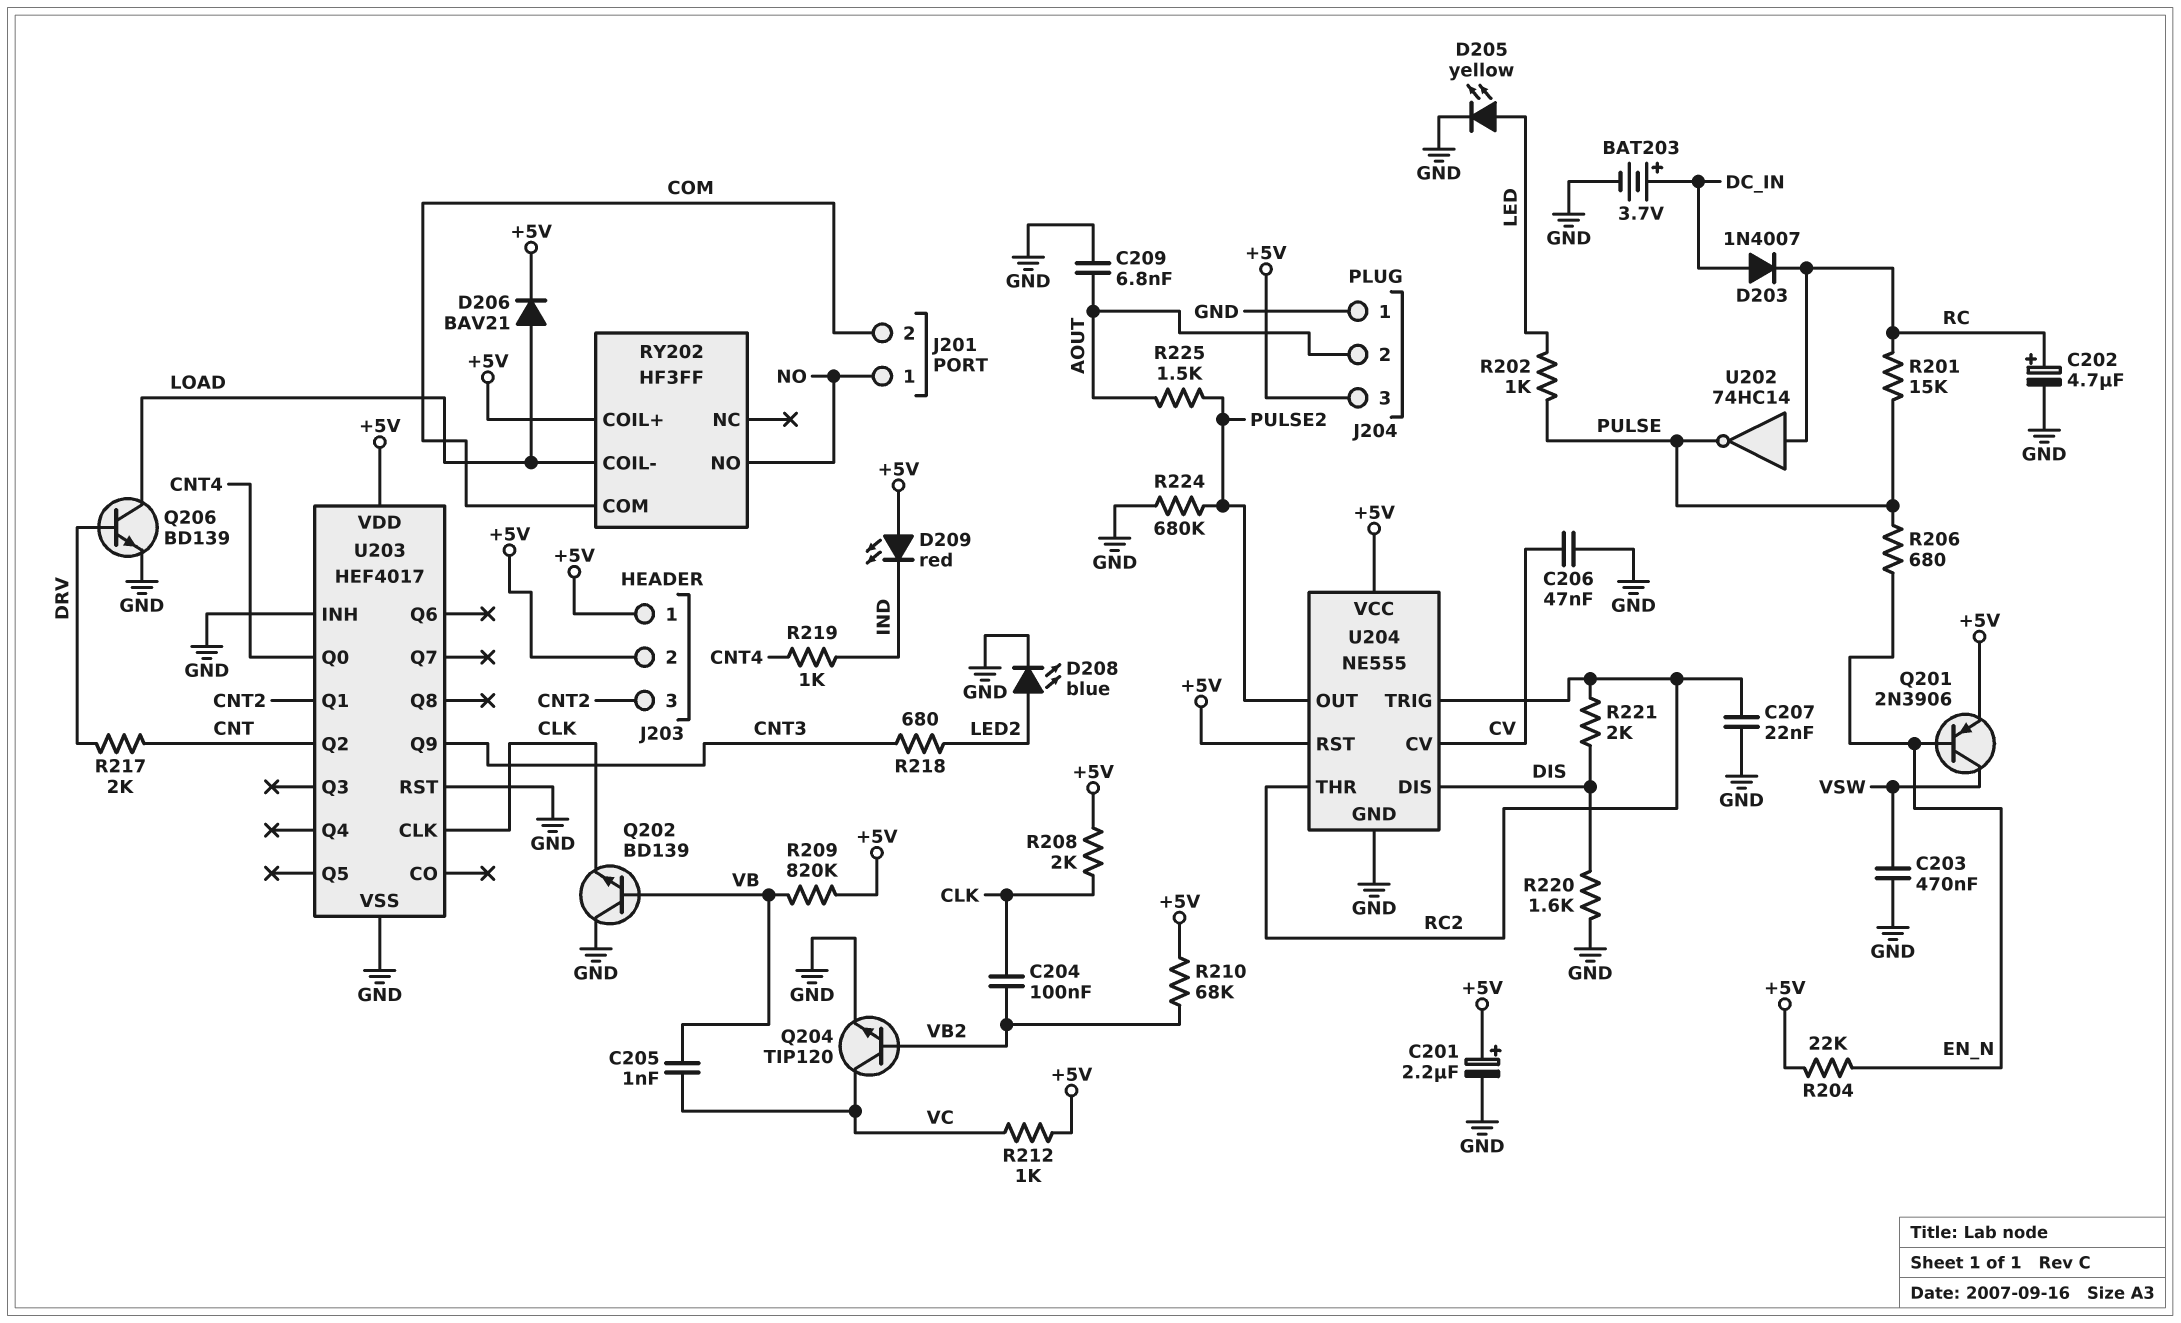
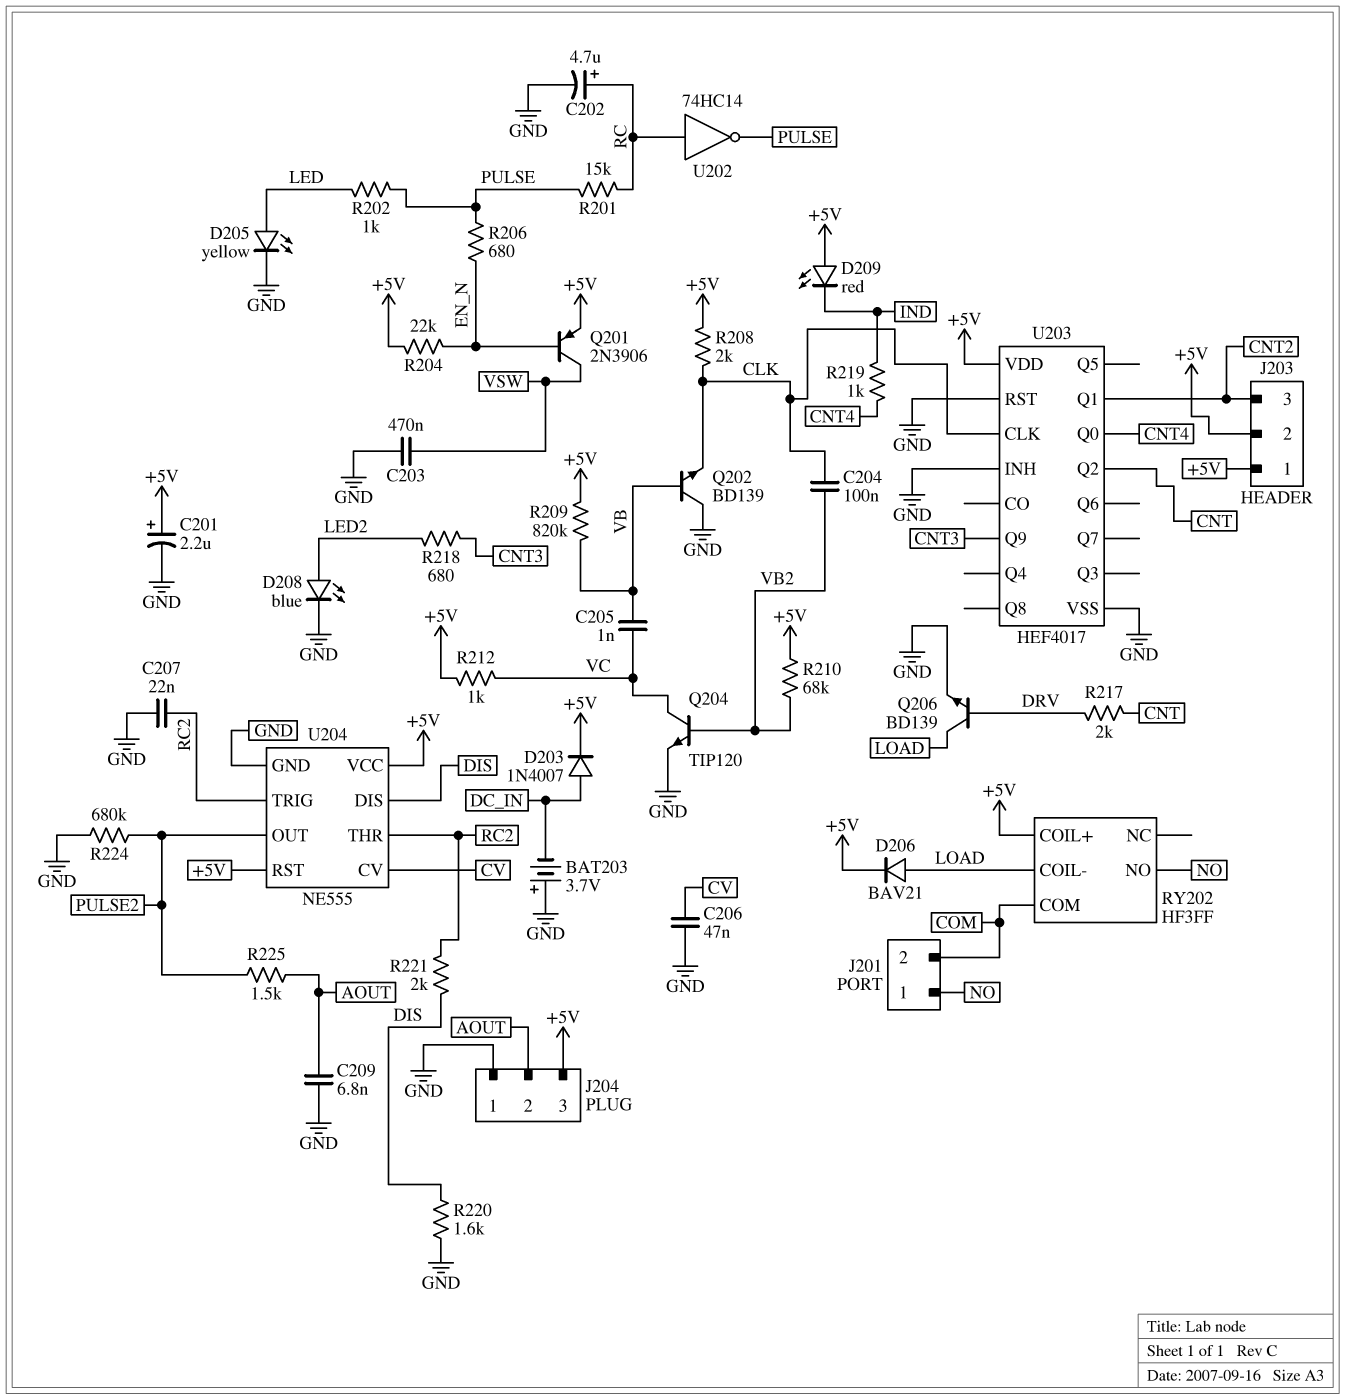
BAT203: 3.7V (plus DC_IN, minus GND) -> 3.7V (plus GND, minus DC_IN)
D203: diode 1N4007 (A DC_IN, K RC) -> diode 1N4007 (A DC_IN, K +5V)

